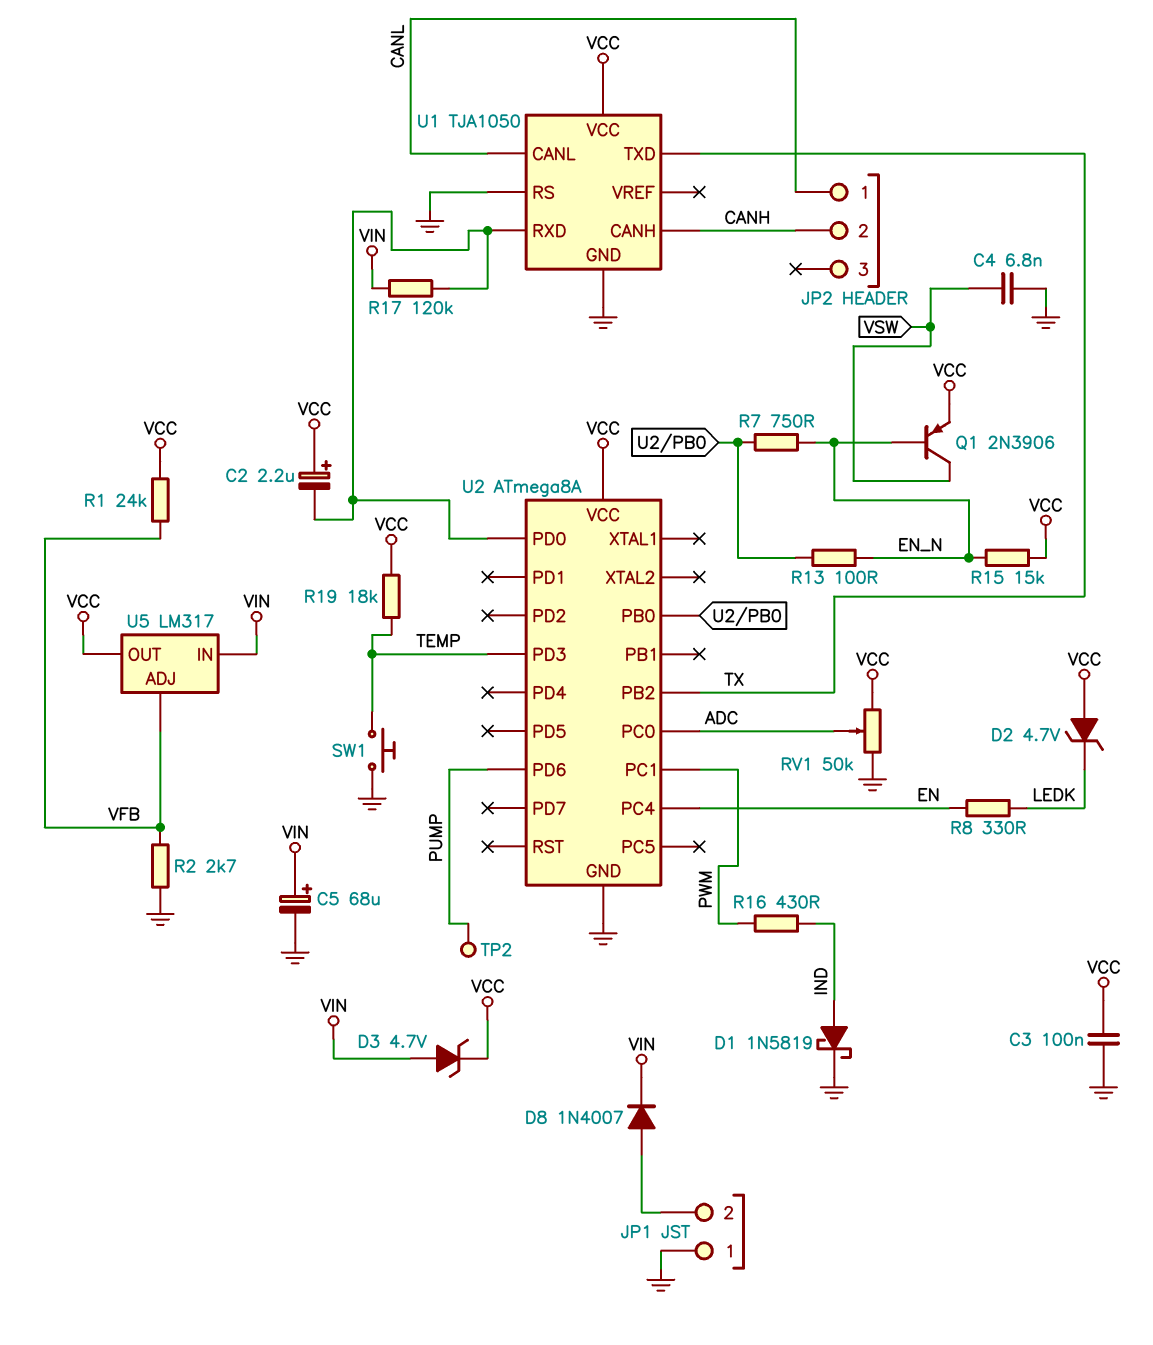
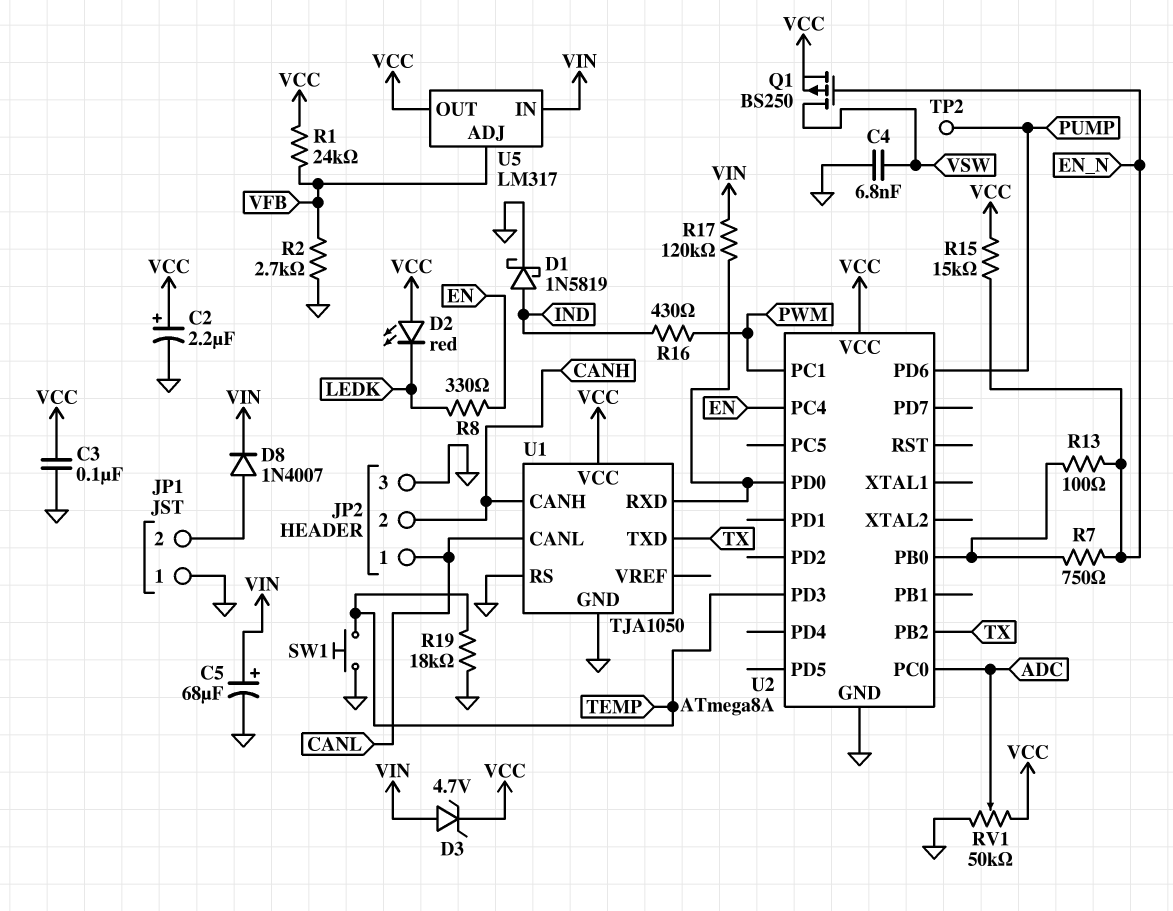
C2: 2.2uF (plus VCC, minus U1/RXD) -> 2.2uF (plus VCC, minus GND)
D2: zener 4.7V (A VCC, K LEDK) -> LED red (A VCC, K LEDK)
JP2 pin 3: none -> GND
Q1: PNP 2N3906 (B EN_N, C VSW, E VCC) -> PMOS BS250 (G EN_N, D VSW, S VCC)
R19: 18k (TEMP, VCC) -> 18k (GND, TEMP)

